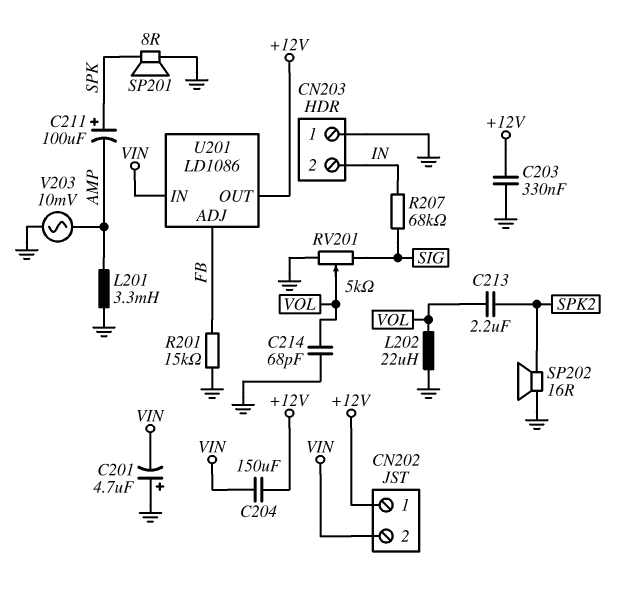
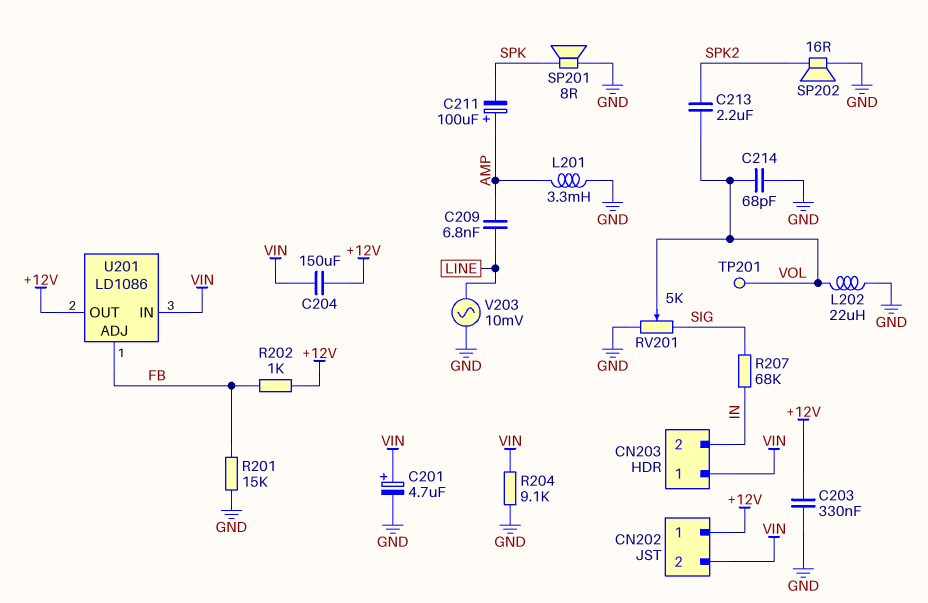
C201: 4.7uF (plus GND, minus VIN) -> 4.7uF (plus VIN, minus GND)
C209: none -> 6.8nF (AMP, LINE)
C211: 100uF (plus SPK, minus AMP) -> 100uF (plus AMP, minus SPK)
CN203 pin 1: GND -> VIN
R202: none -> 1k (+12V, FB)
R204: none -> 9.1k (GND, VIN)
TP201: none -> test point (VOL)
V203: AC 10mV (AMP, GND) -> AC 10mV (GND, LINE)

